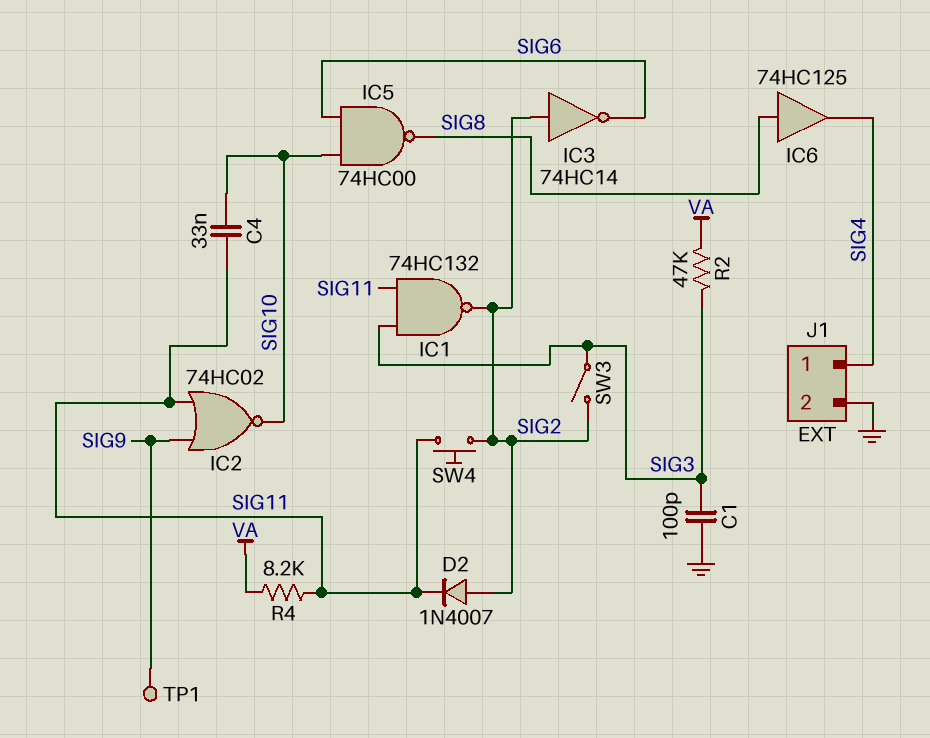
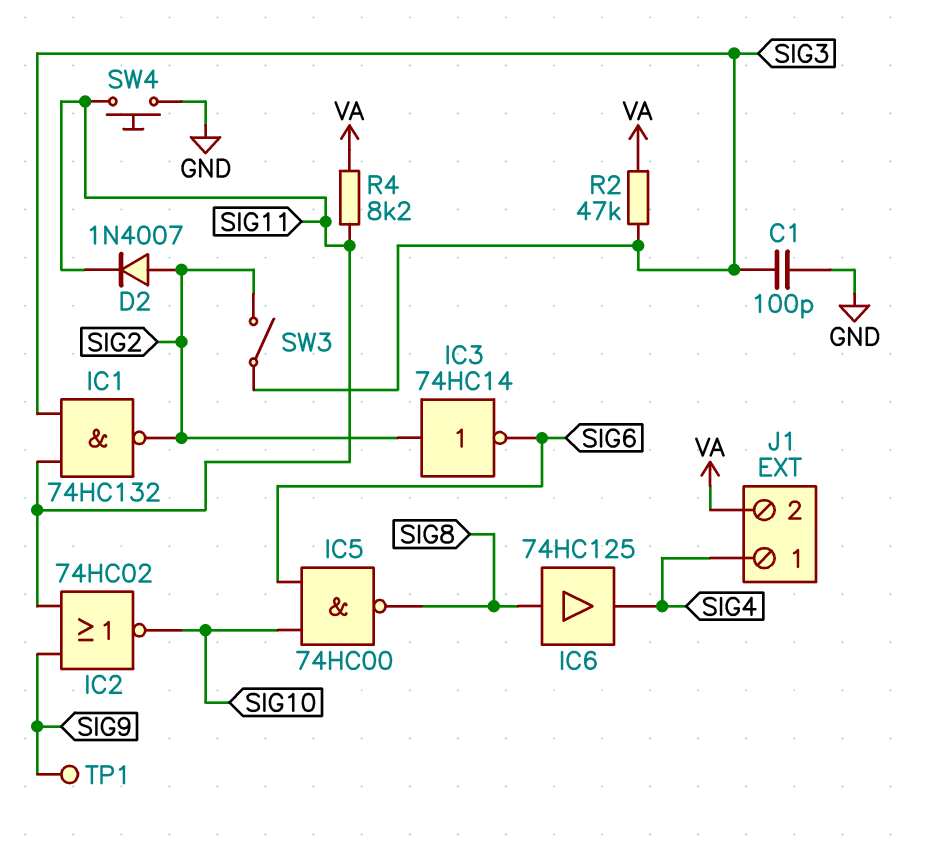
C4: 33nF (SIG10, SIG11) -> none
J1 pin 2: GND -> VA
SW4: button (SIG2, SIG11) -> button (GND, SIG11)

